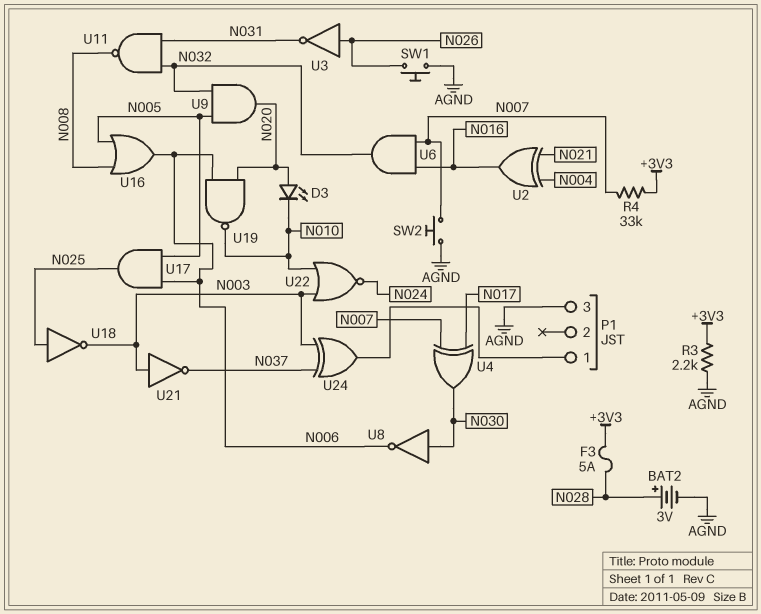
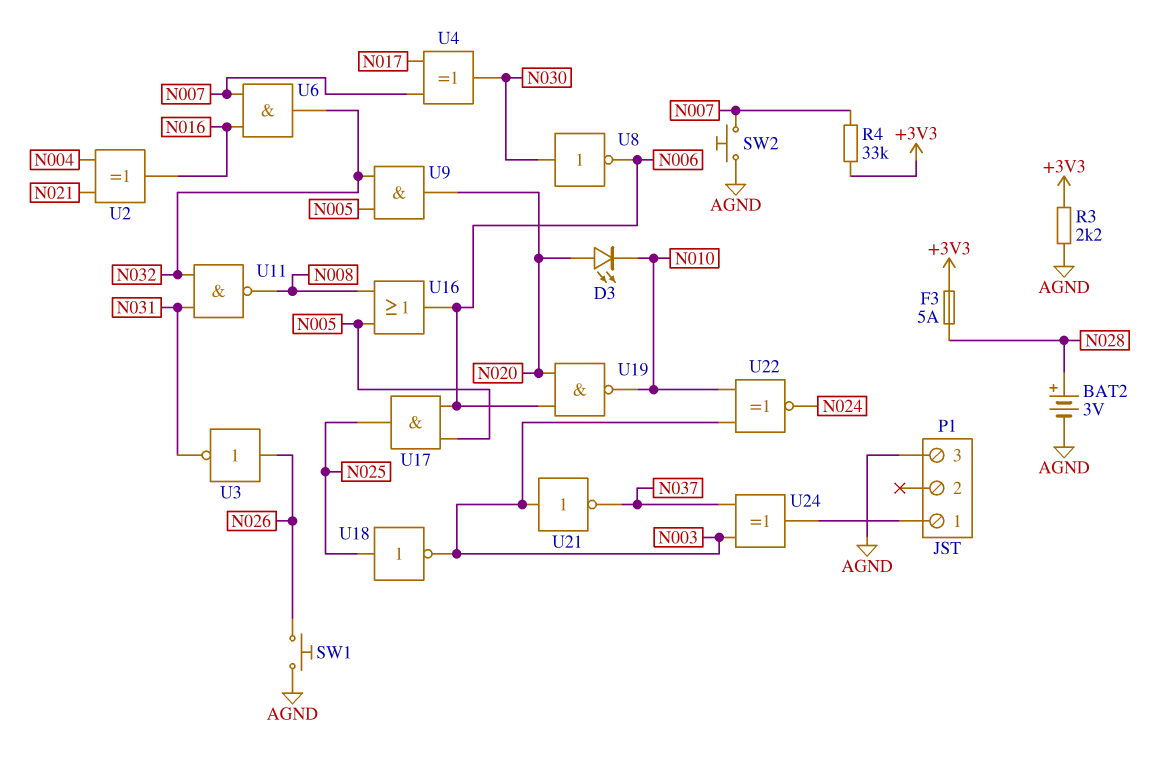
U22: NOR (in N003, in N010, out N024) -> XNOR (in N003, in N010, out N024)

